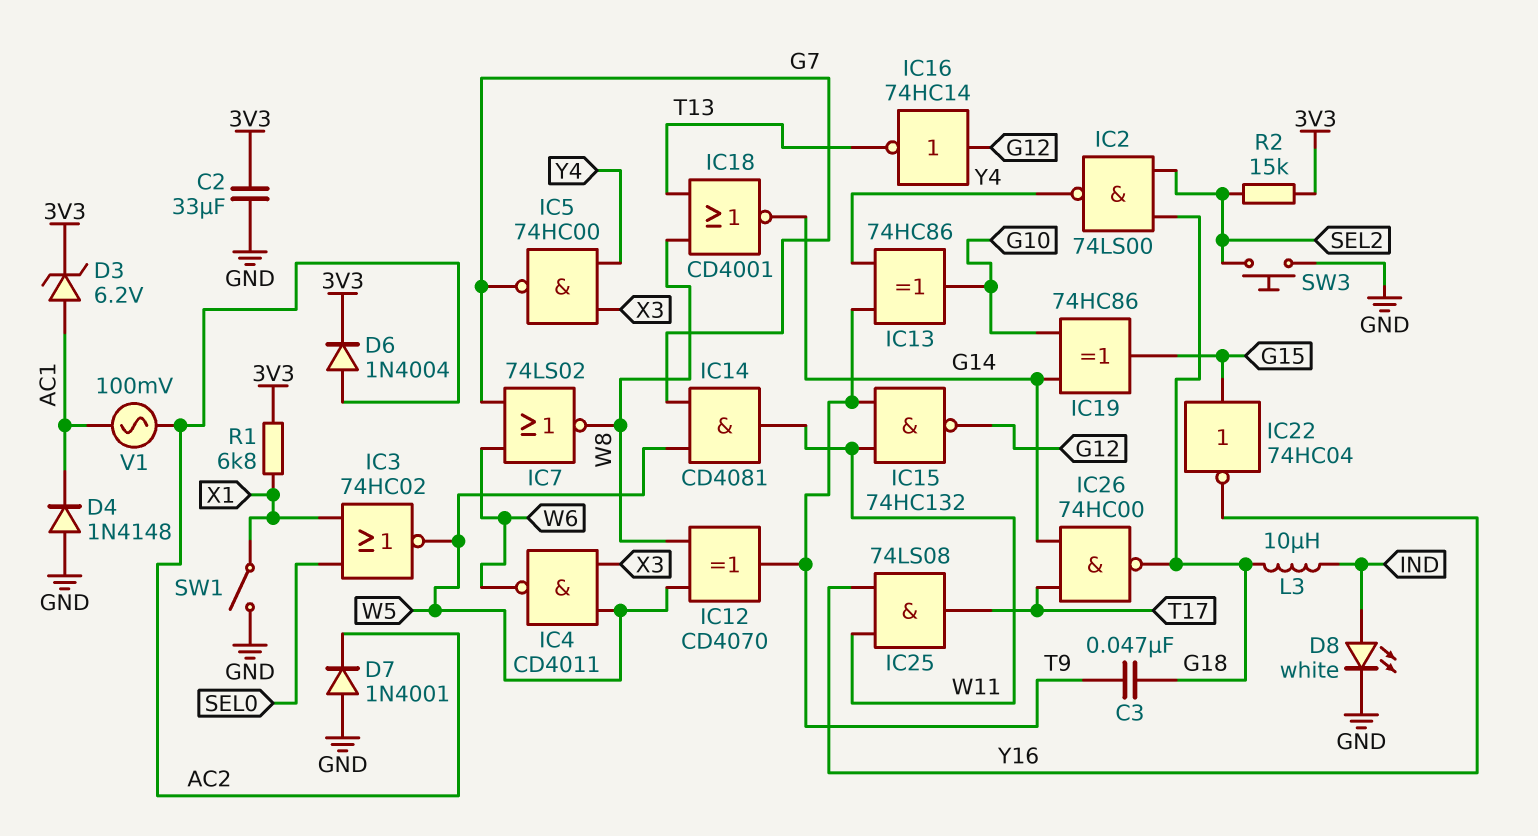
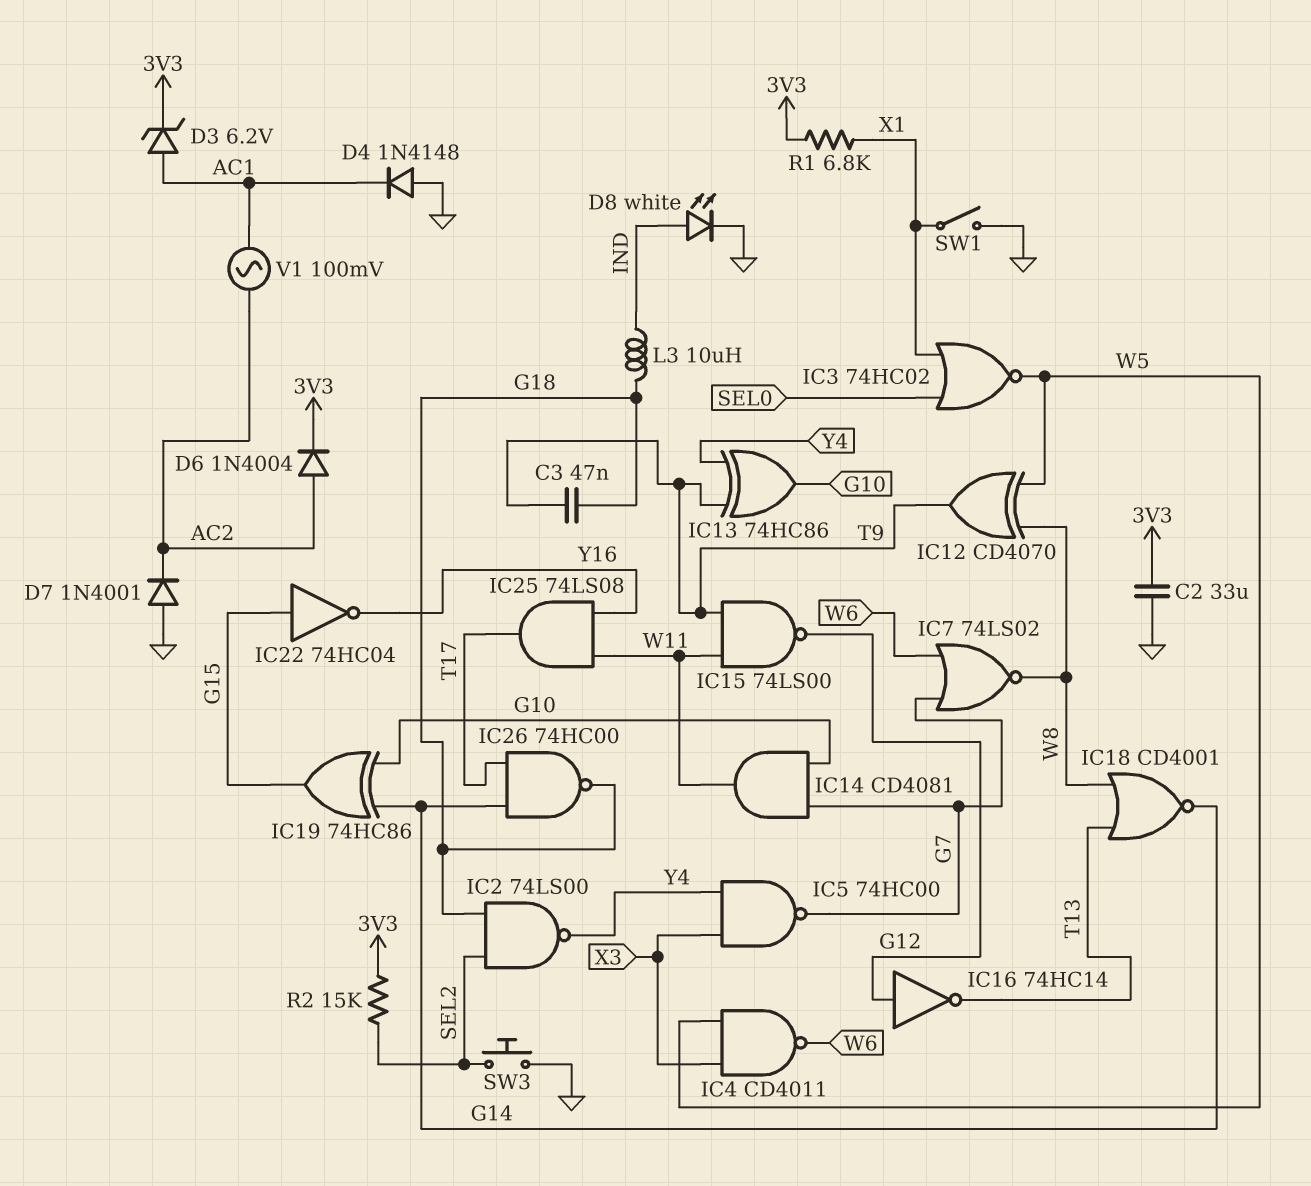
IC14: AND CD4081 (in G7, in W5, out W11) -> AND CD4081 (in G7, in G10, out W11)
IC15: NAND 74HC132 (in T9, in W11, out G12) -> NAND 74LS00 (in T9, in W11, out G12)

